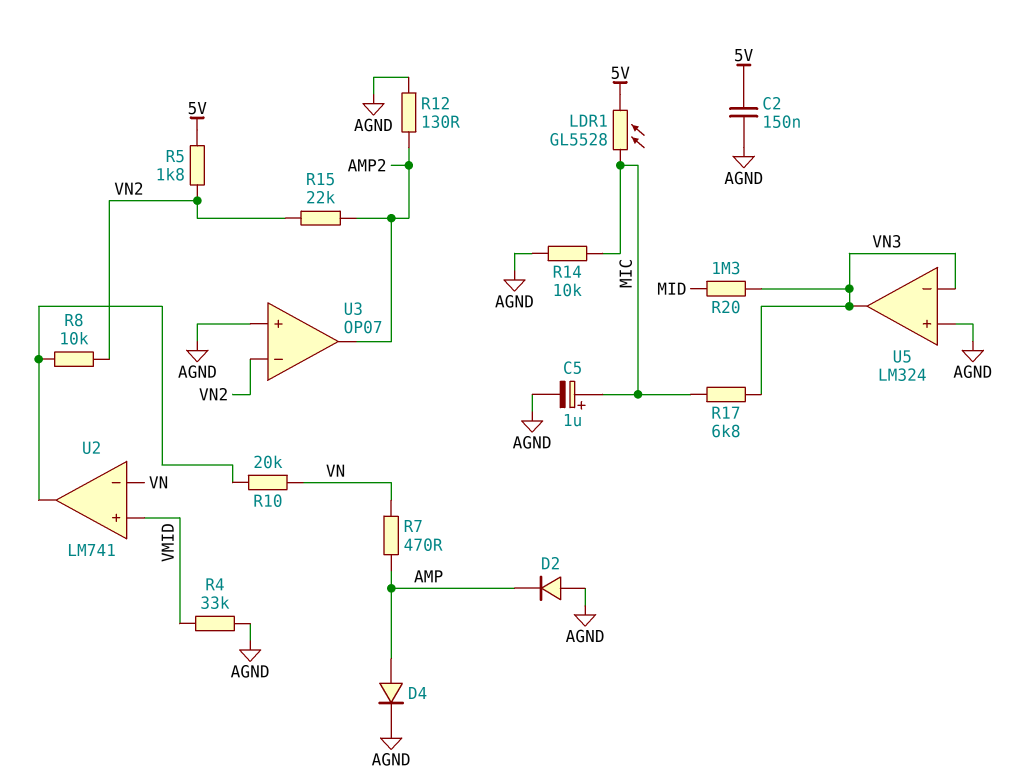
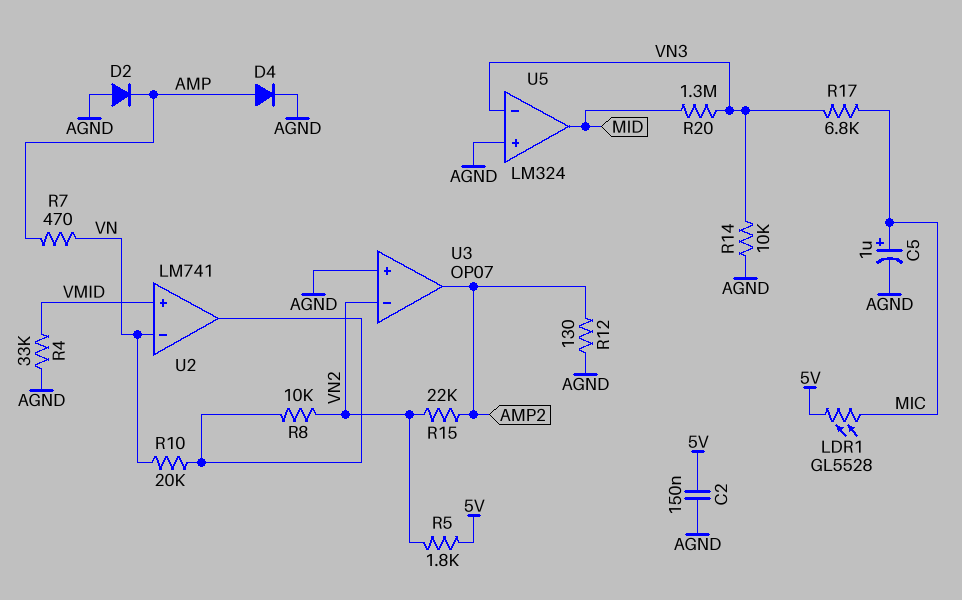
R14: 10k (AGND, MIC) -> 10k (AGND, VN3)
U5 pin out: VN3 -> MID

